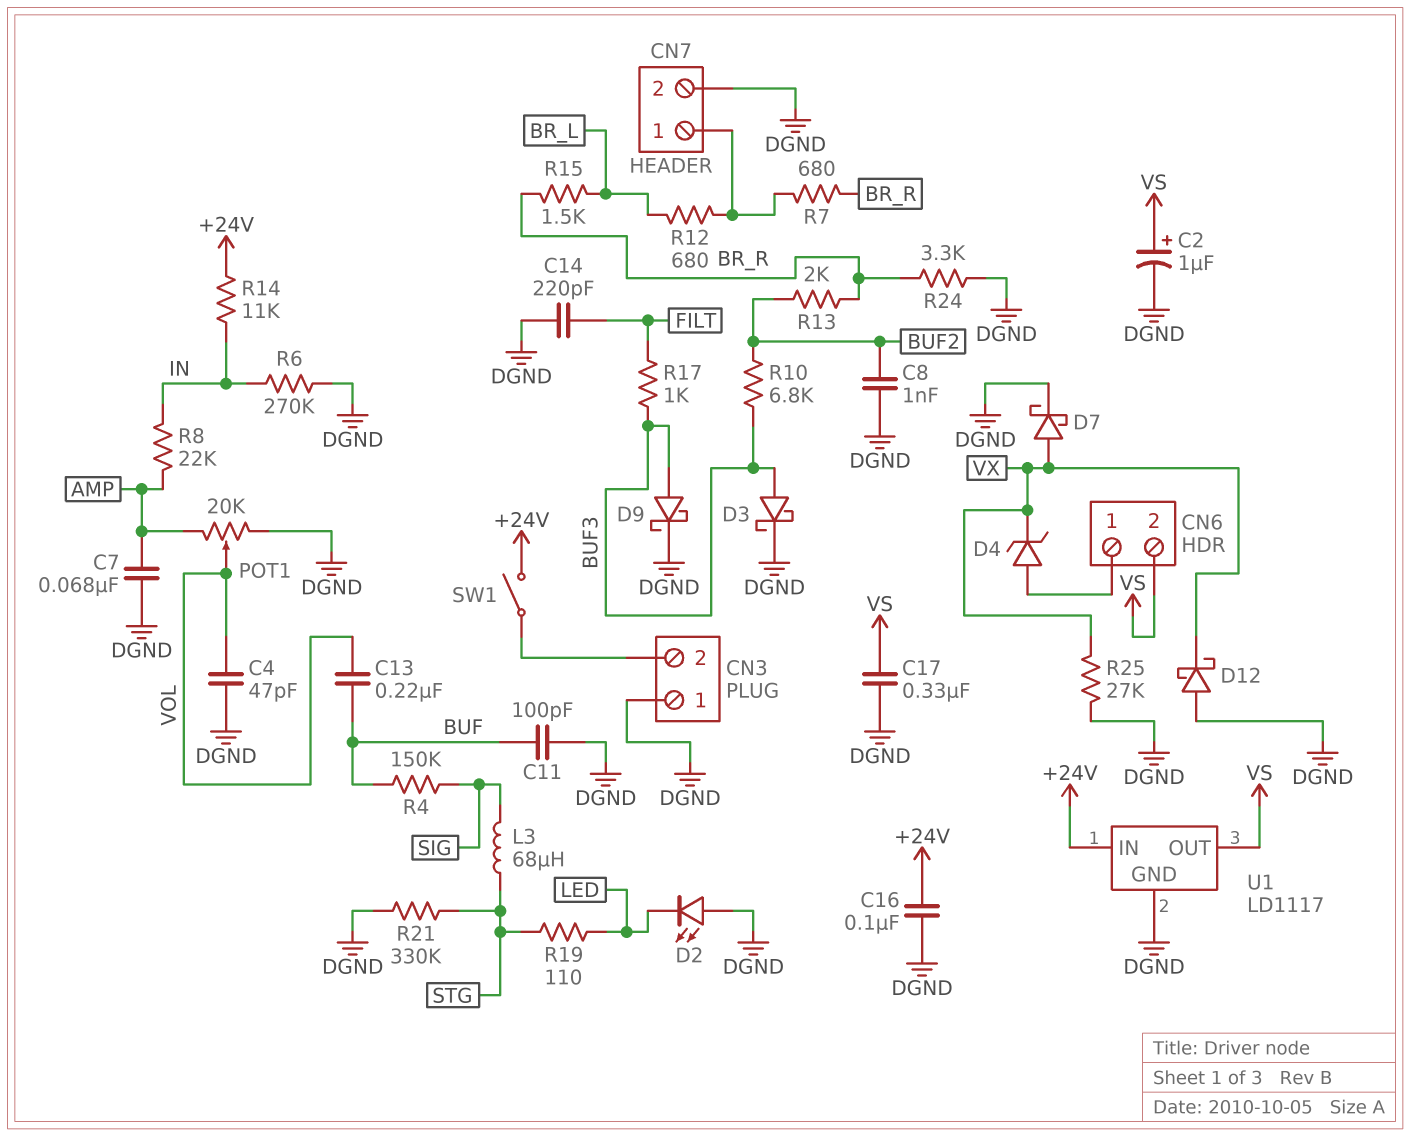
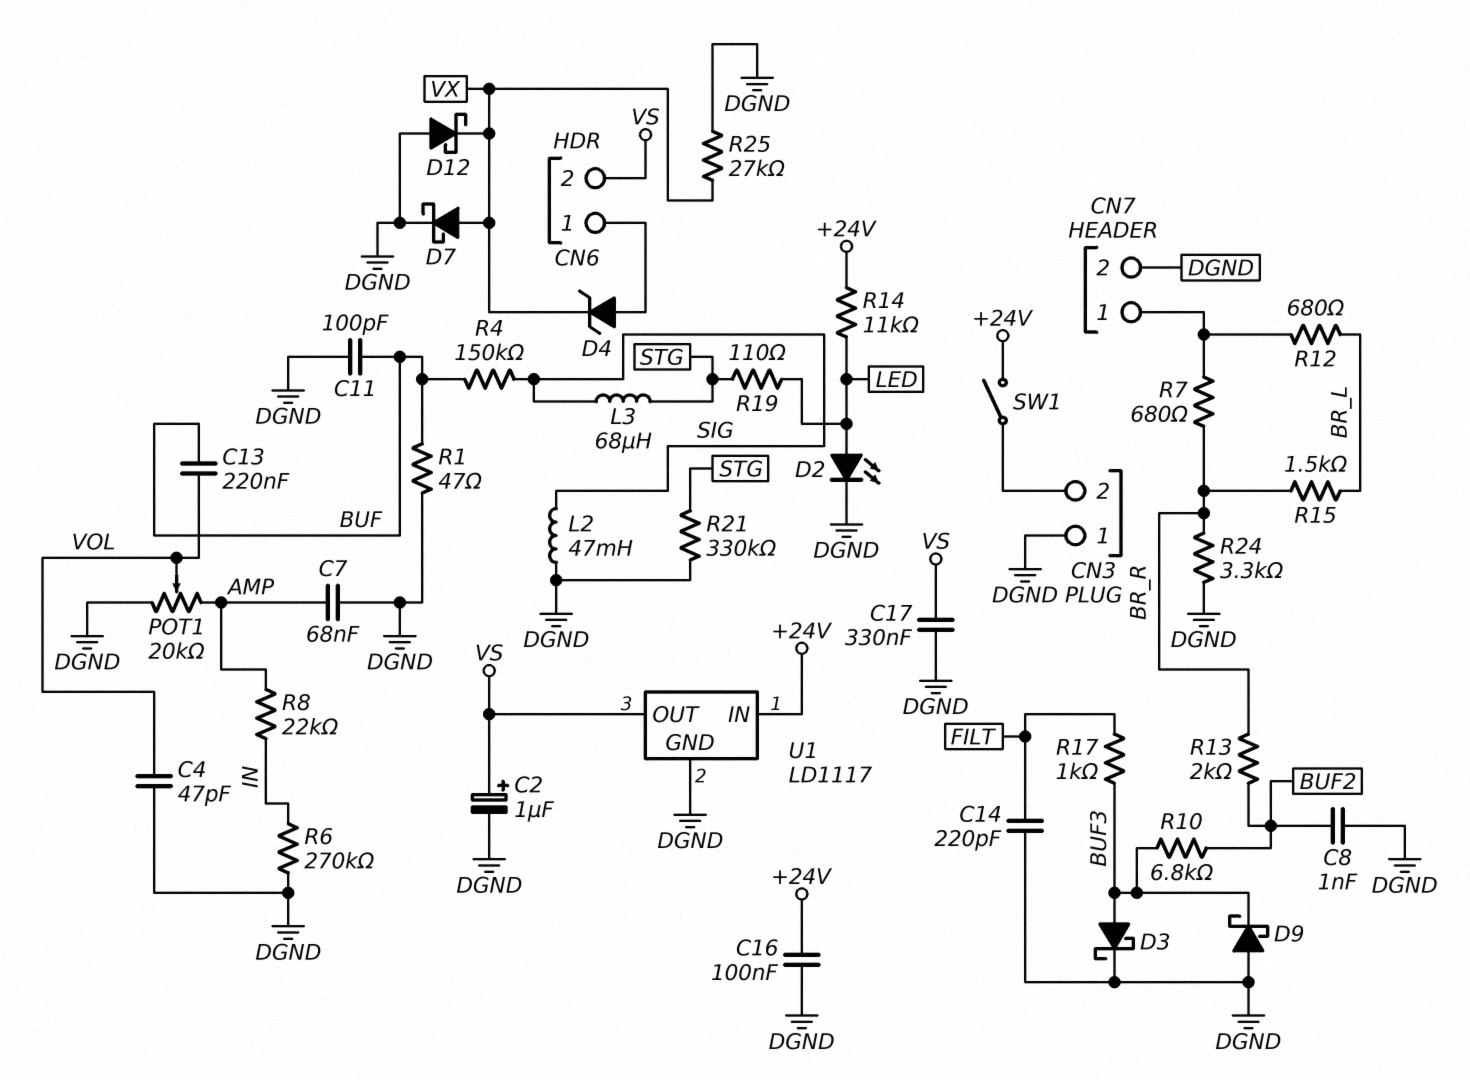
D2: LED (A DGND, K LED) -> LED (A LED, K DGND)
D9: schottky (A BUF3, K DGND) -> schottky (A DGND, K BUF3)
L2: none -> 47mH (DGND, SIG)
R1: none -> 47 (BUF, DGND)
R14: 11k (+24V, IN) -> 11k (+24V, LED)

